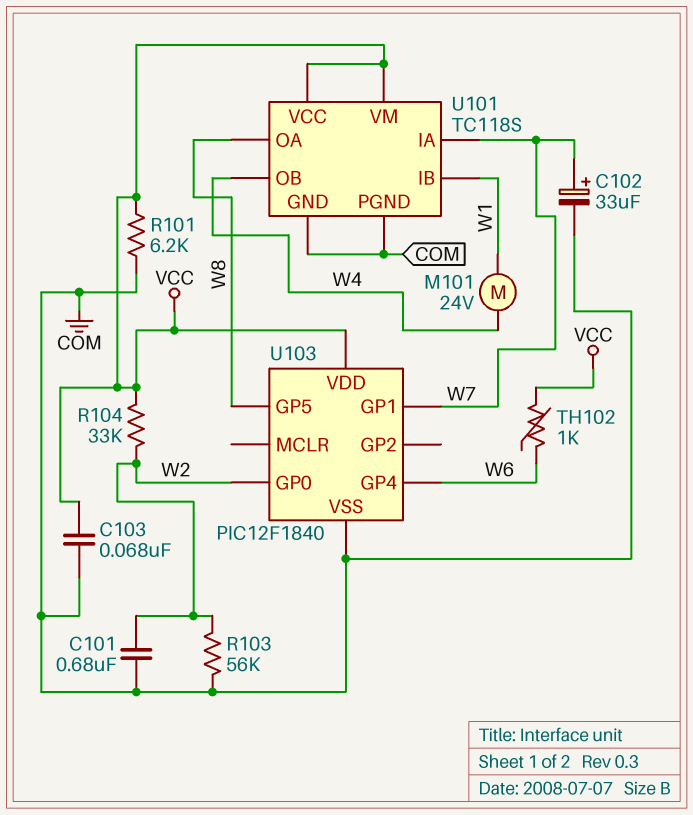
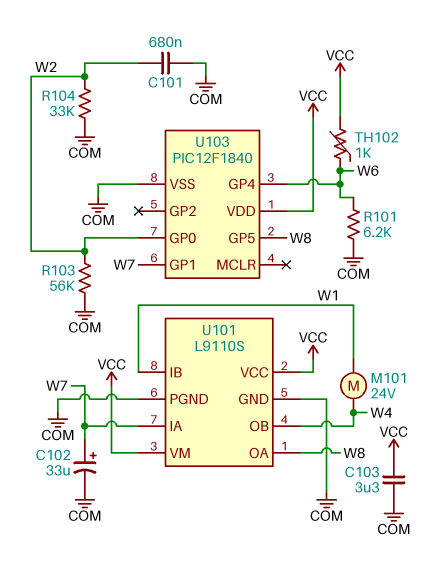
C103: 68nF (COM, VCC) -> 3.3uF (COM, VCC)
R101: 6.2k (COM, VCC) -> 6.2k (COM, W6)
R104: 33k (VCC, W2) -> 33k (COM, W2)
U101: TC118S -> L9110S

